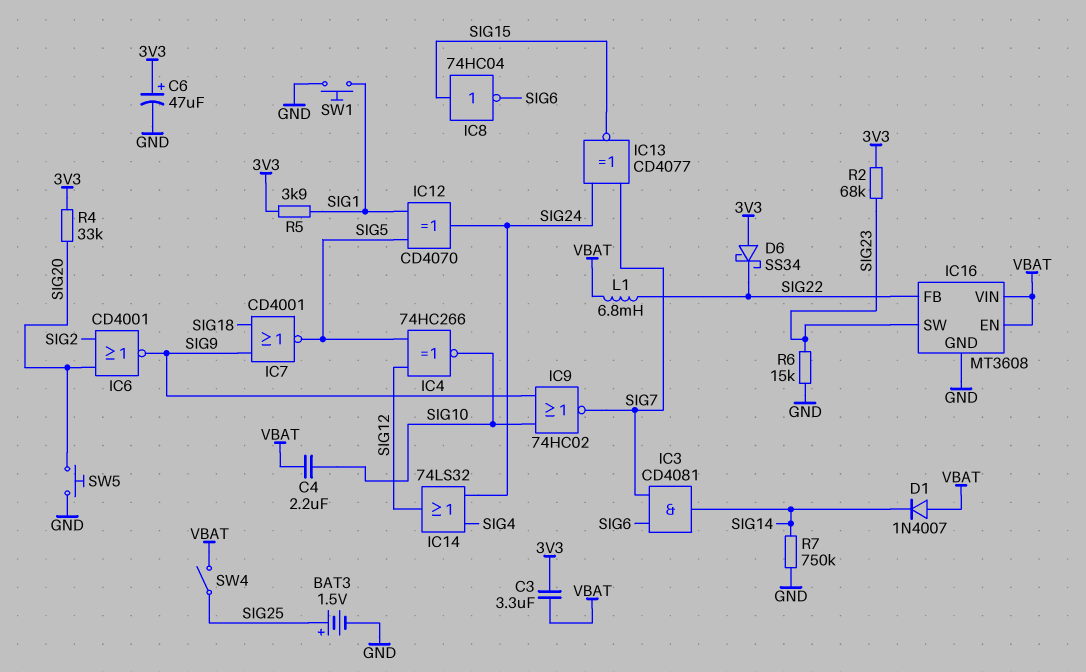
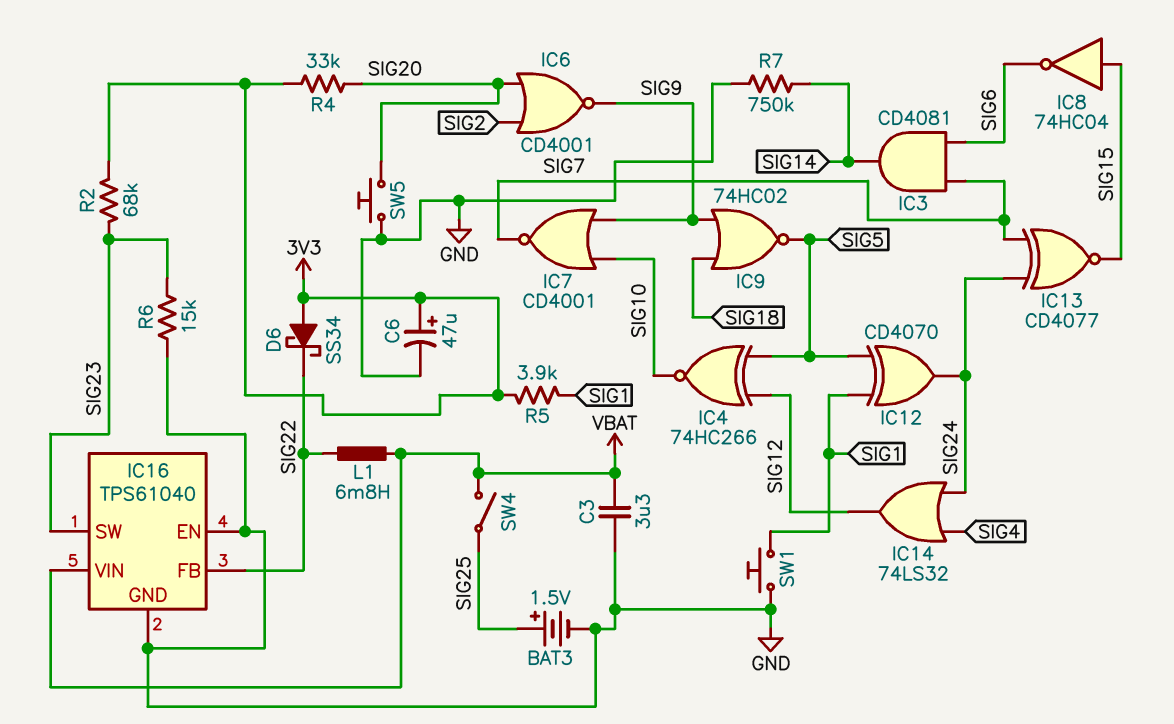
C3: 3.3uF (3V3, VBAT) -> 3.3uF (GND, VBAT)
C4: 2.2uF (SIG10, VBAT) -> none
D1: diode 1N4007 (A VBAT, K SIG14) -> none
IC7: NOR CD4001 (in SIG9, in SIG18, out SIG5) -> NOR CD4001 (in SIG9, in SIG10, out SIG7)
IC9: NOR 74HC02 (in SIG9, in SIG10, out SIG7) -> NOR 74HC02 (in SIG9, in SIG18, out SIG5)
IC16: MT3608 -> TPS61040
IC16 pin EN: VBAT -> GND

